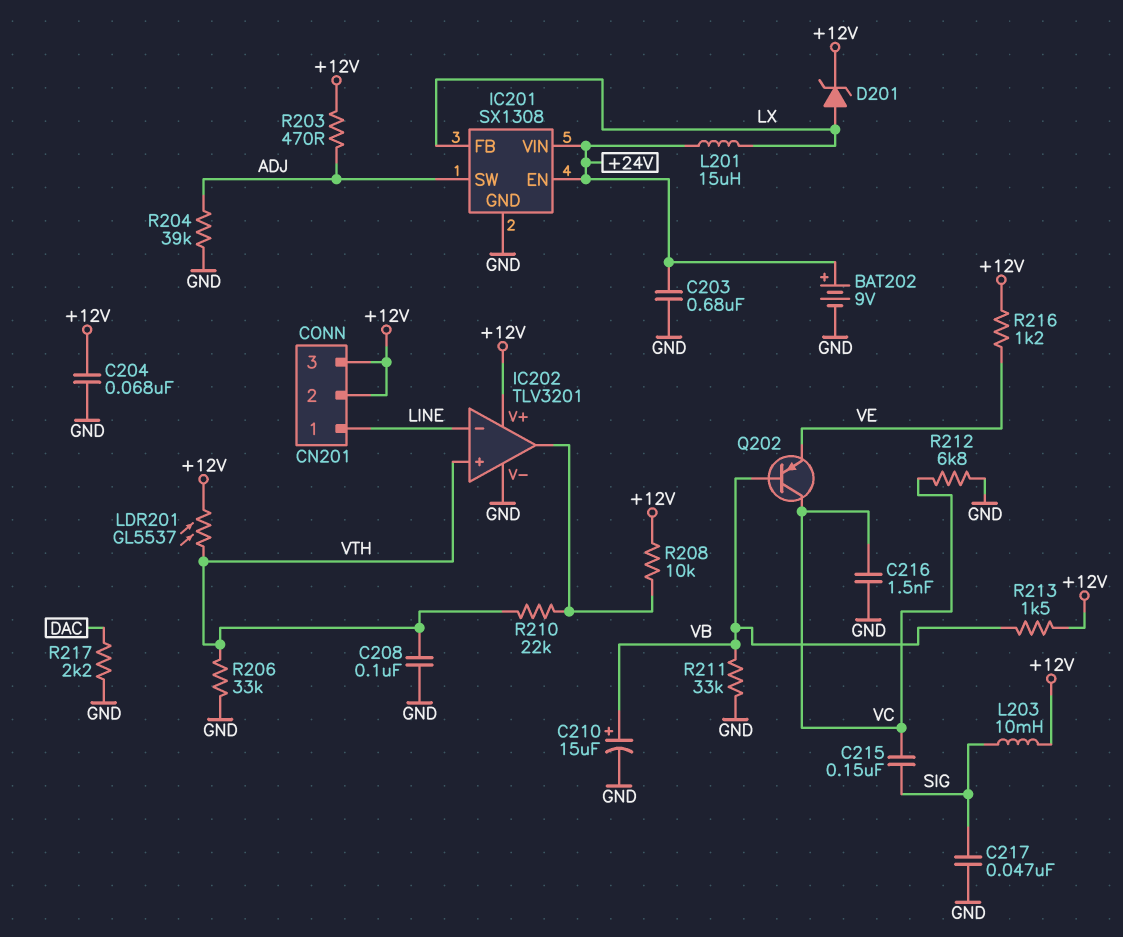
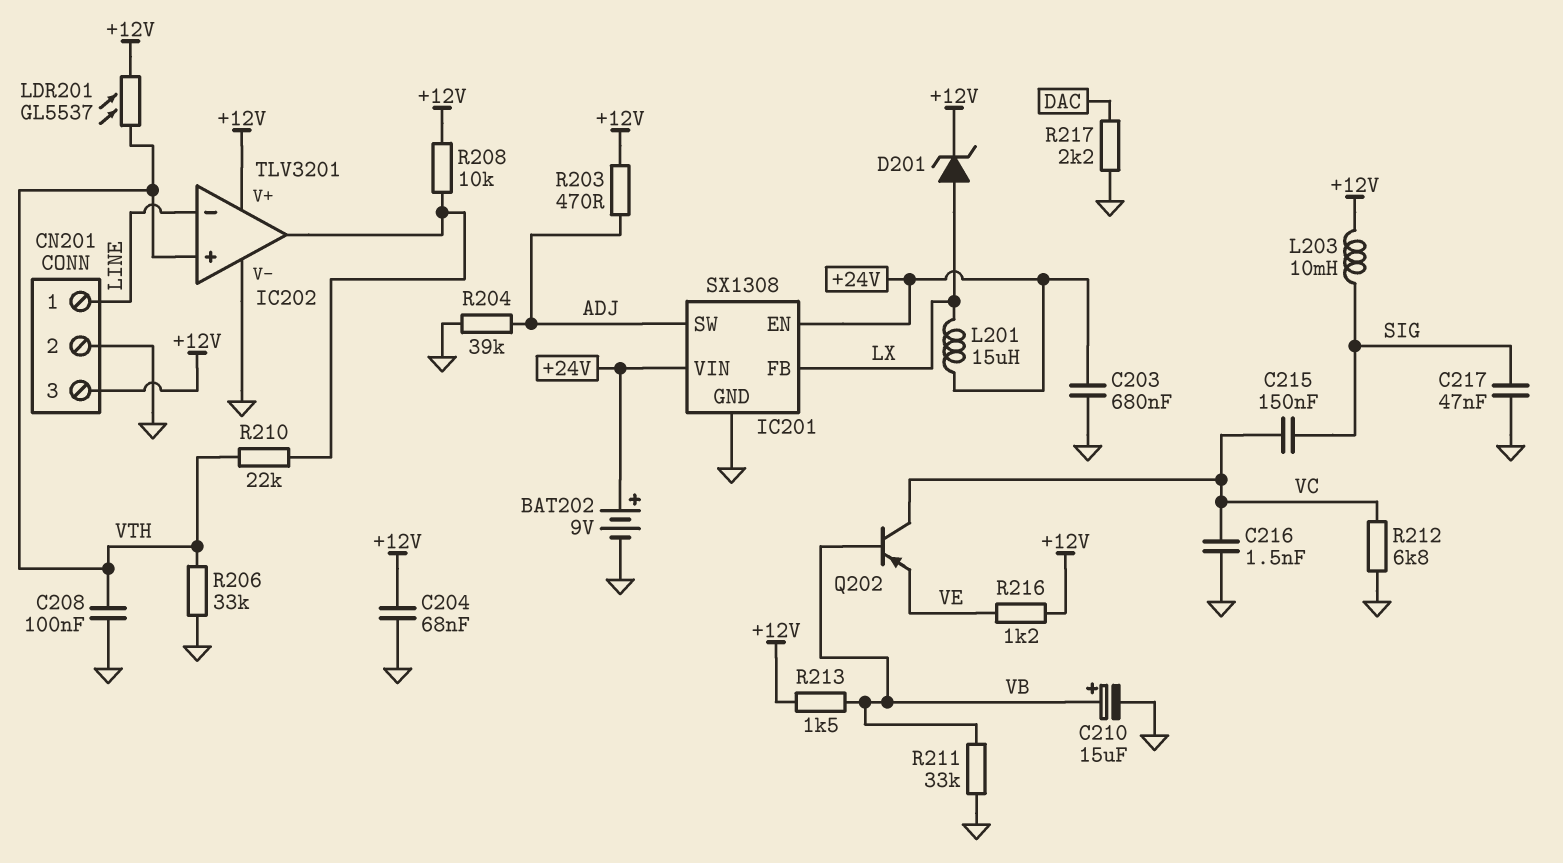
CN201 pin 2: +12V -> GND

